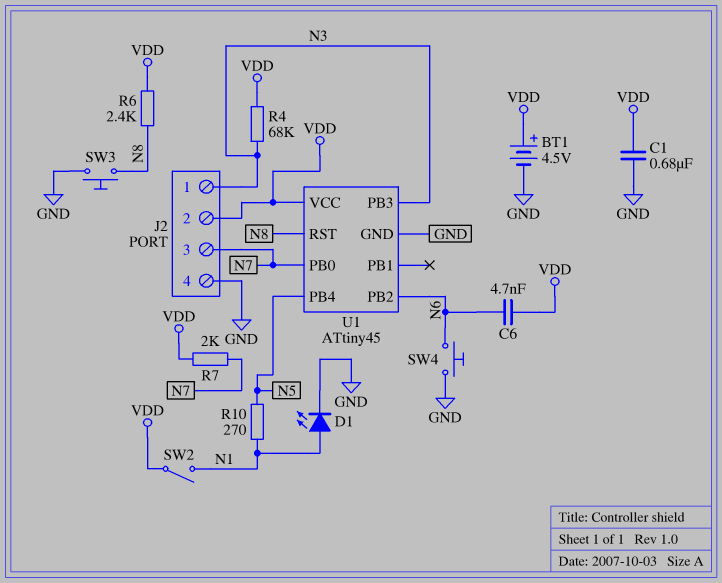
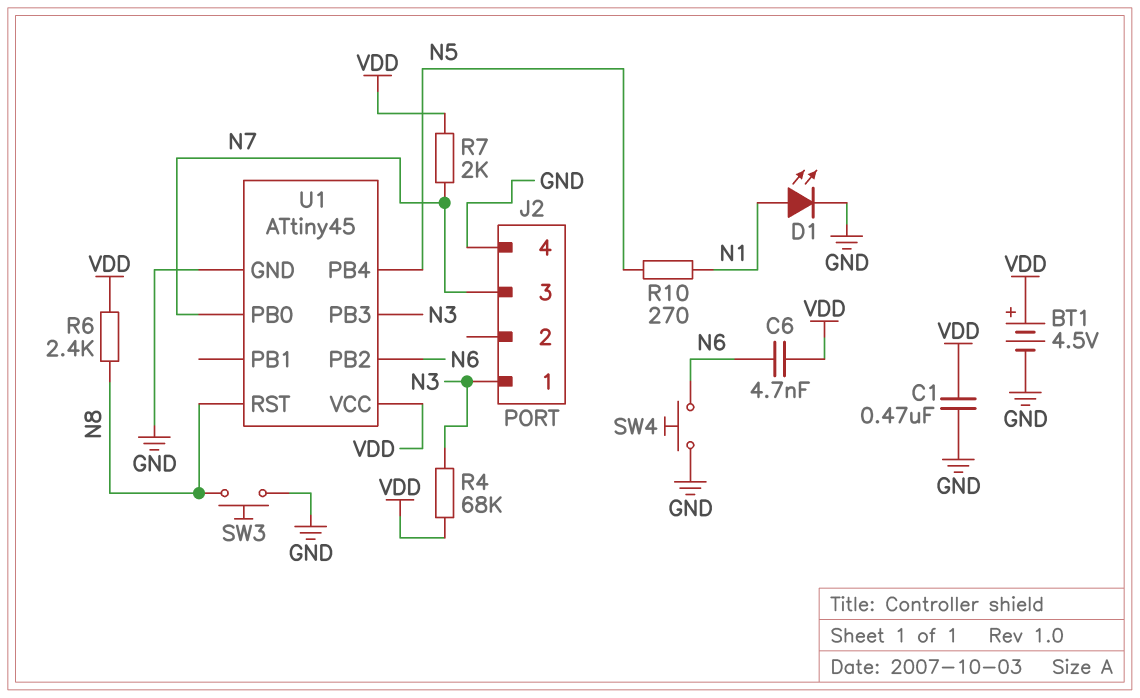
C1: 680nF (GND, VDD) -> 470nF (GND, VDD)
J2 pin 2: VDD -> none
SW2: switch (N1, VDD) -> none

